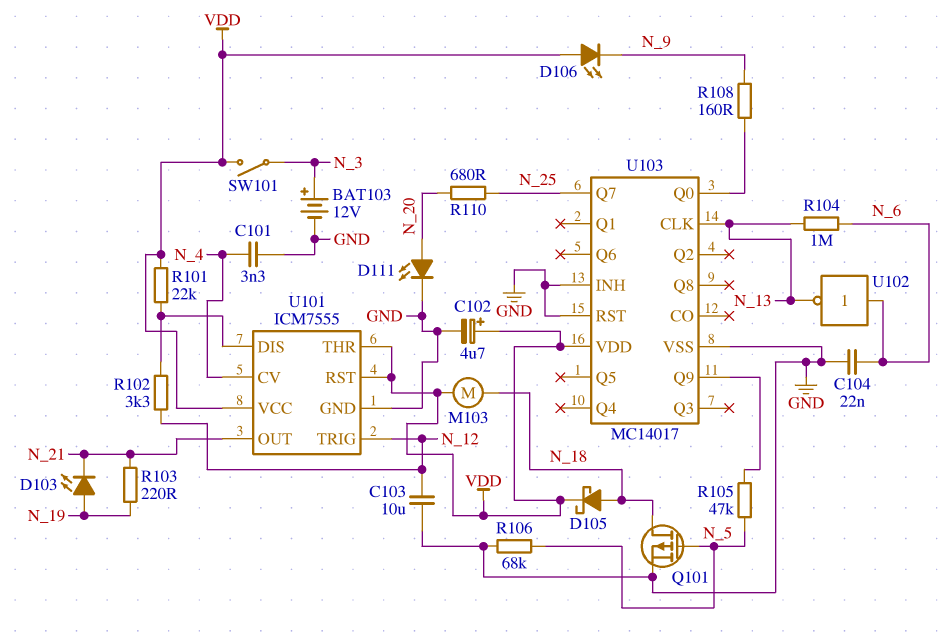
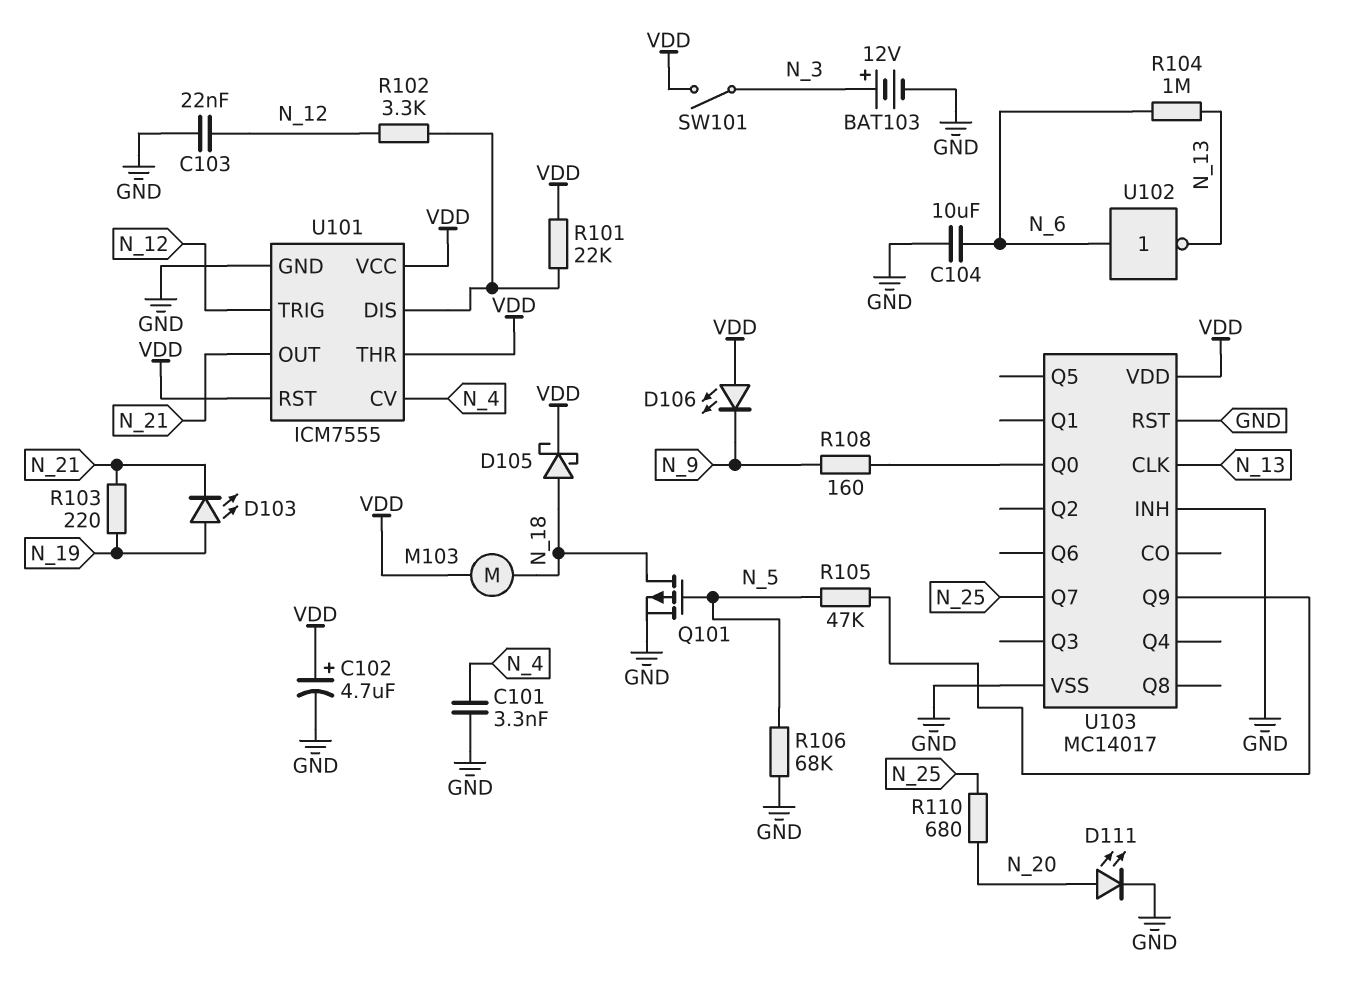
C103: 10uF (GND, N_12) -> 22nF (GND, N_12)
C104: 22nF (GND, N_6) -> 10uF (GND, N_6)

